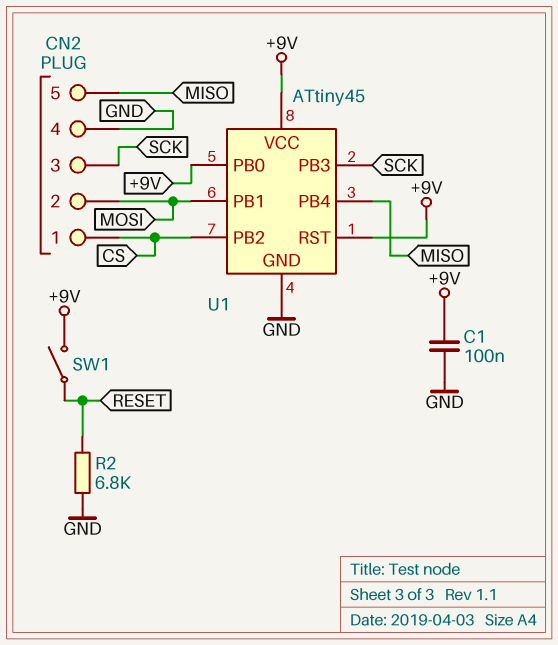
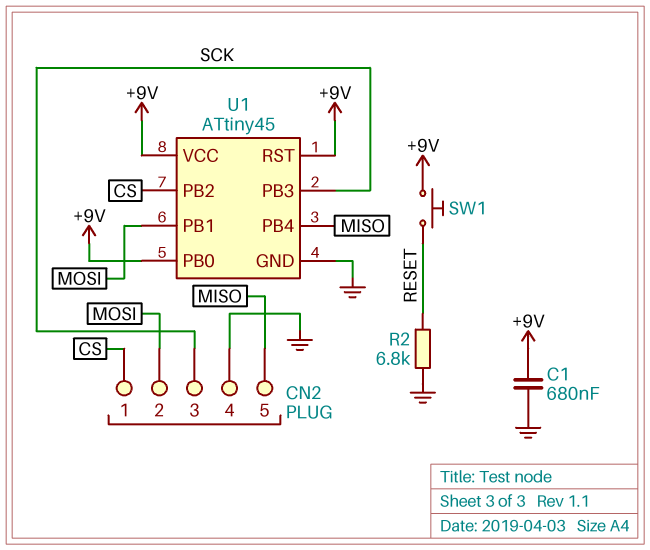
C1: 100nF (+9V, GND) -> 680nF (+9V, GND)
SW1: switch (+9V, RESET) -> button (+9V, RESET)

